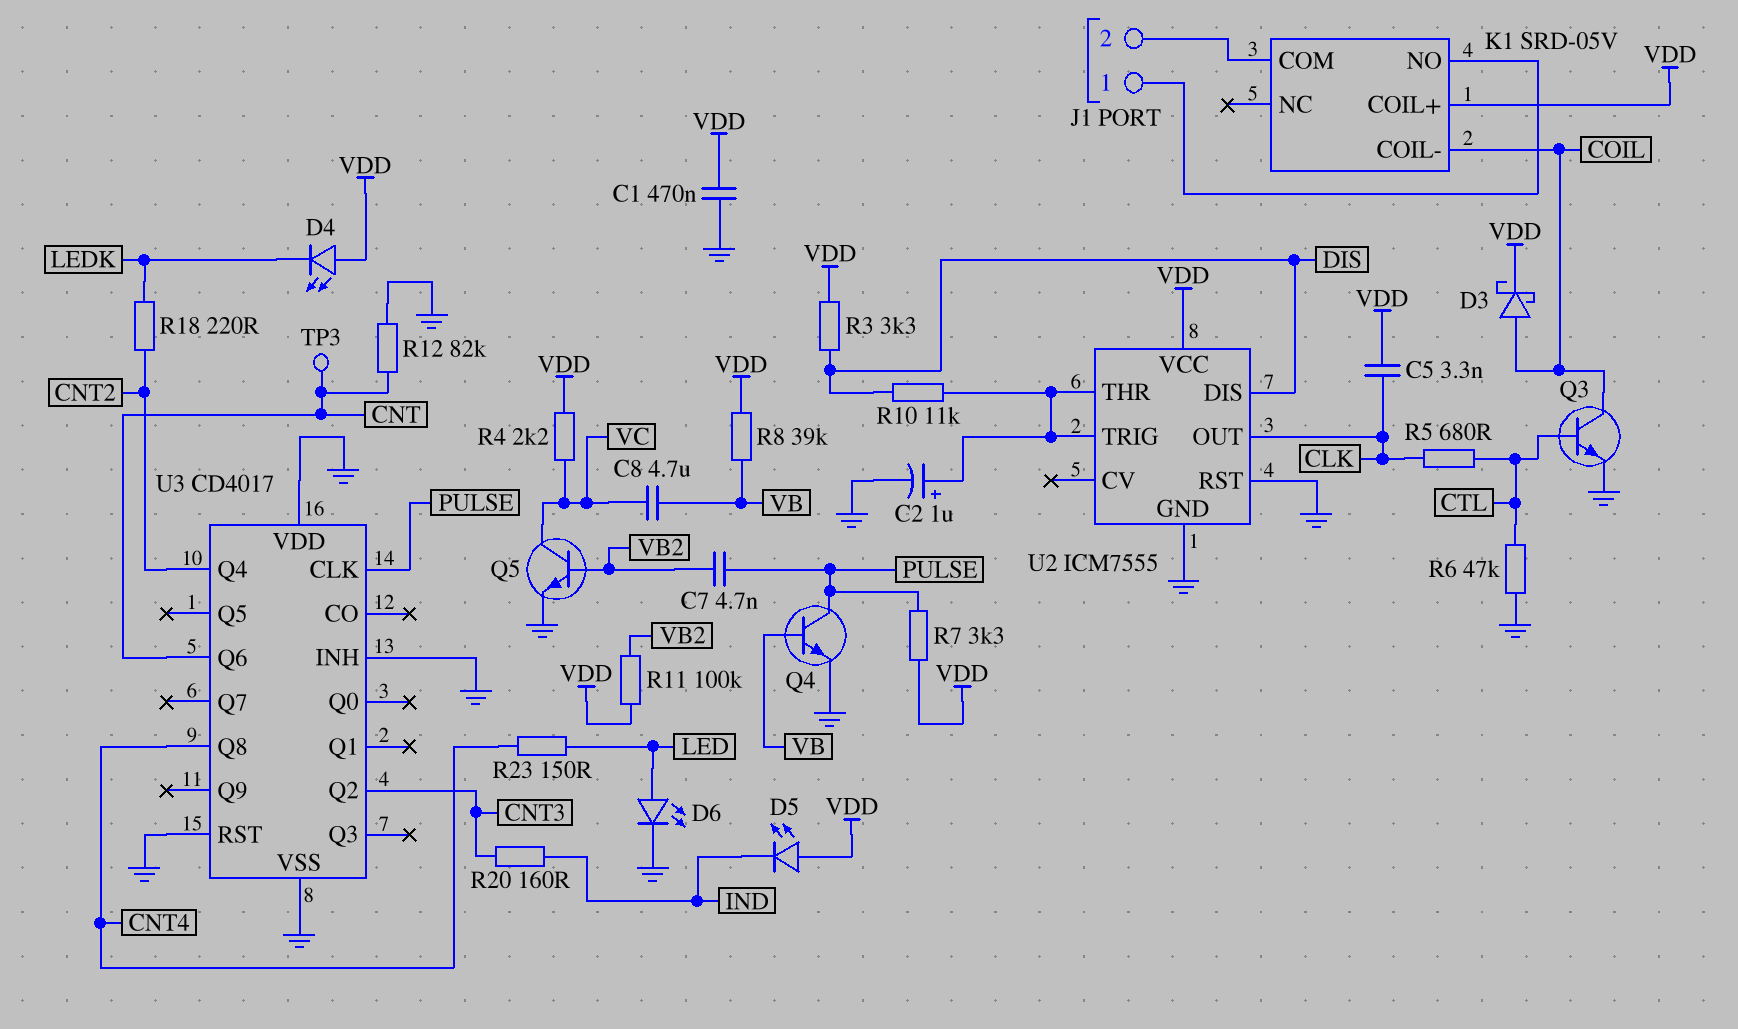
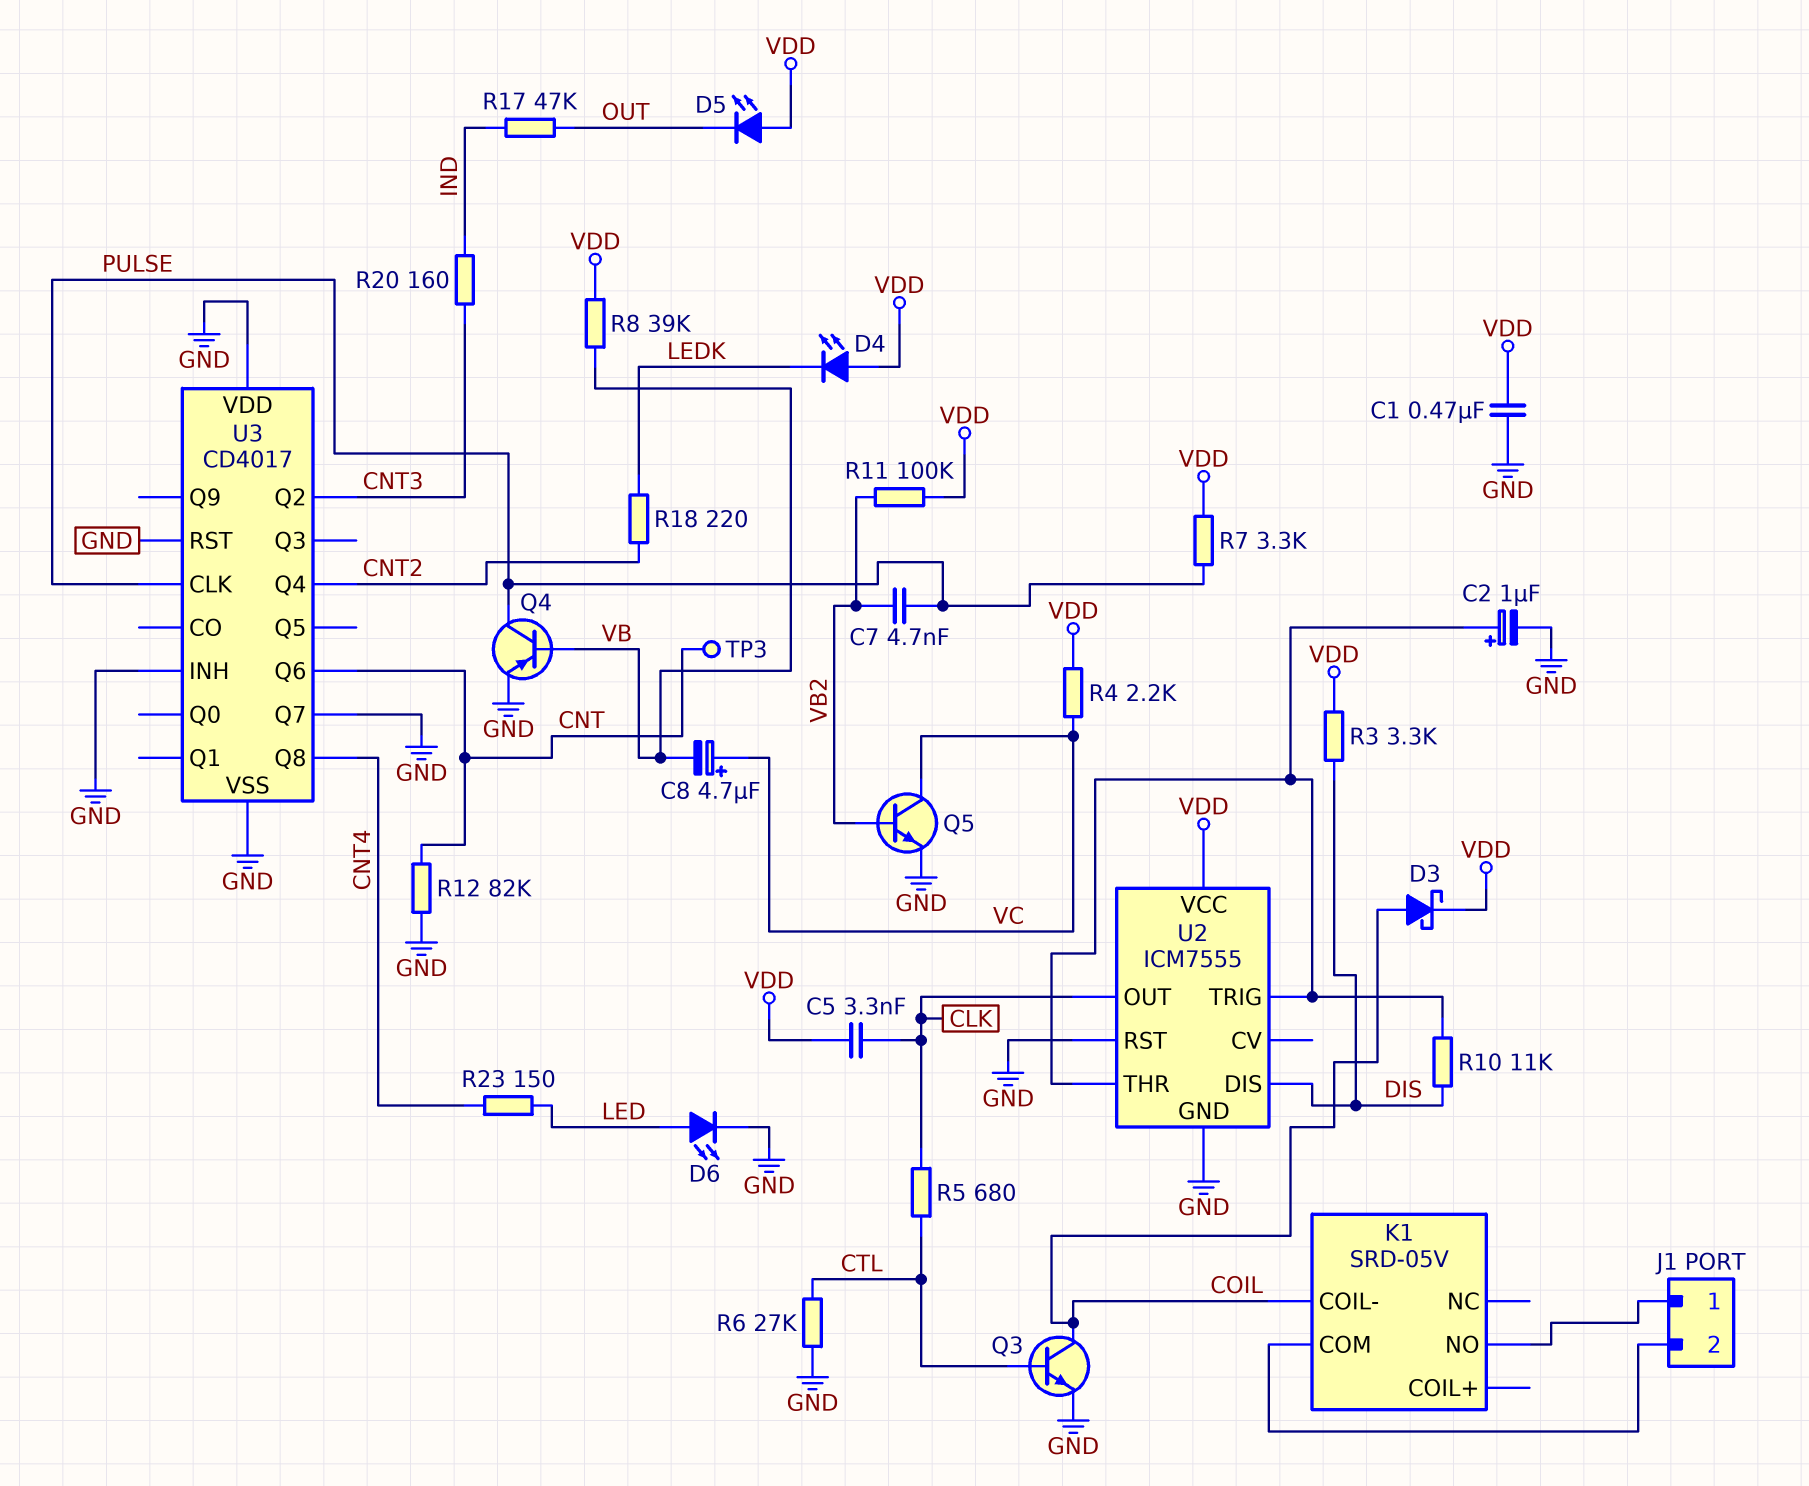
C8: 4.7uF (VB, VC) -> 4.7uF (plus VC, minus VB)
D5: LED (A VDD, K IND) -> LED (A VDD, K OUT)
K1 pin COIL+: VDD -> none
Q4: NPN (B VB, C PULSE, E GND) -> PNP (B VB, C PULSE, E GND)
R6: 47k (CTL, GND) -> 27k (CTL, GND)
R17: none -> 47k (IND, OUT)
U3 pin Q7: none -> GND

